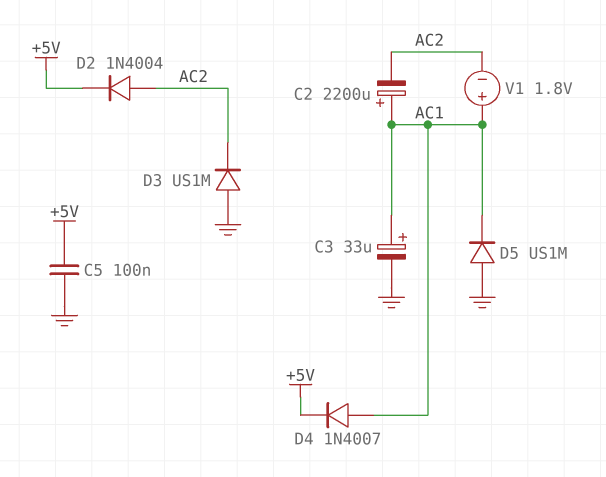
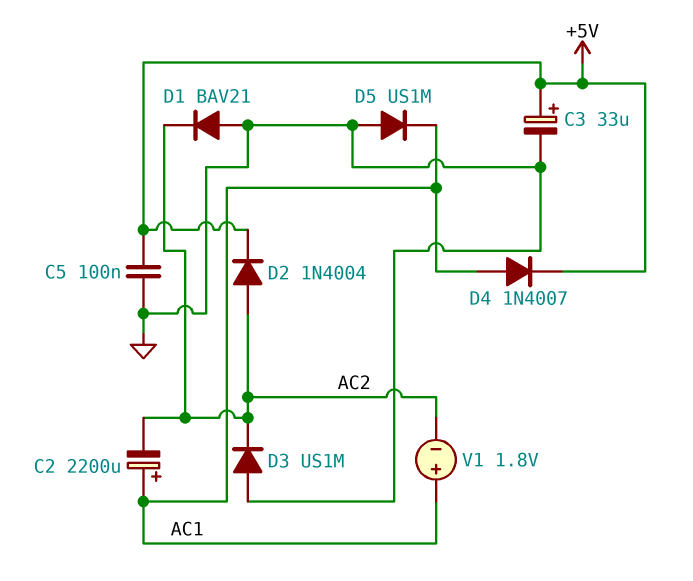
C3: 33uF (plus AC1, minus GND) -> 33uF (plus +5V, minus GND)
D1: none -> diode BAV21 (A GND, K AC2)

